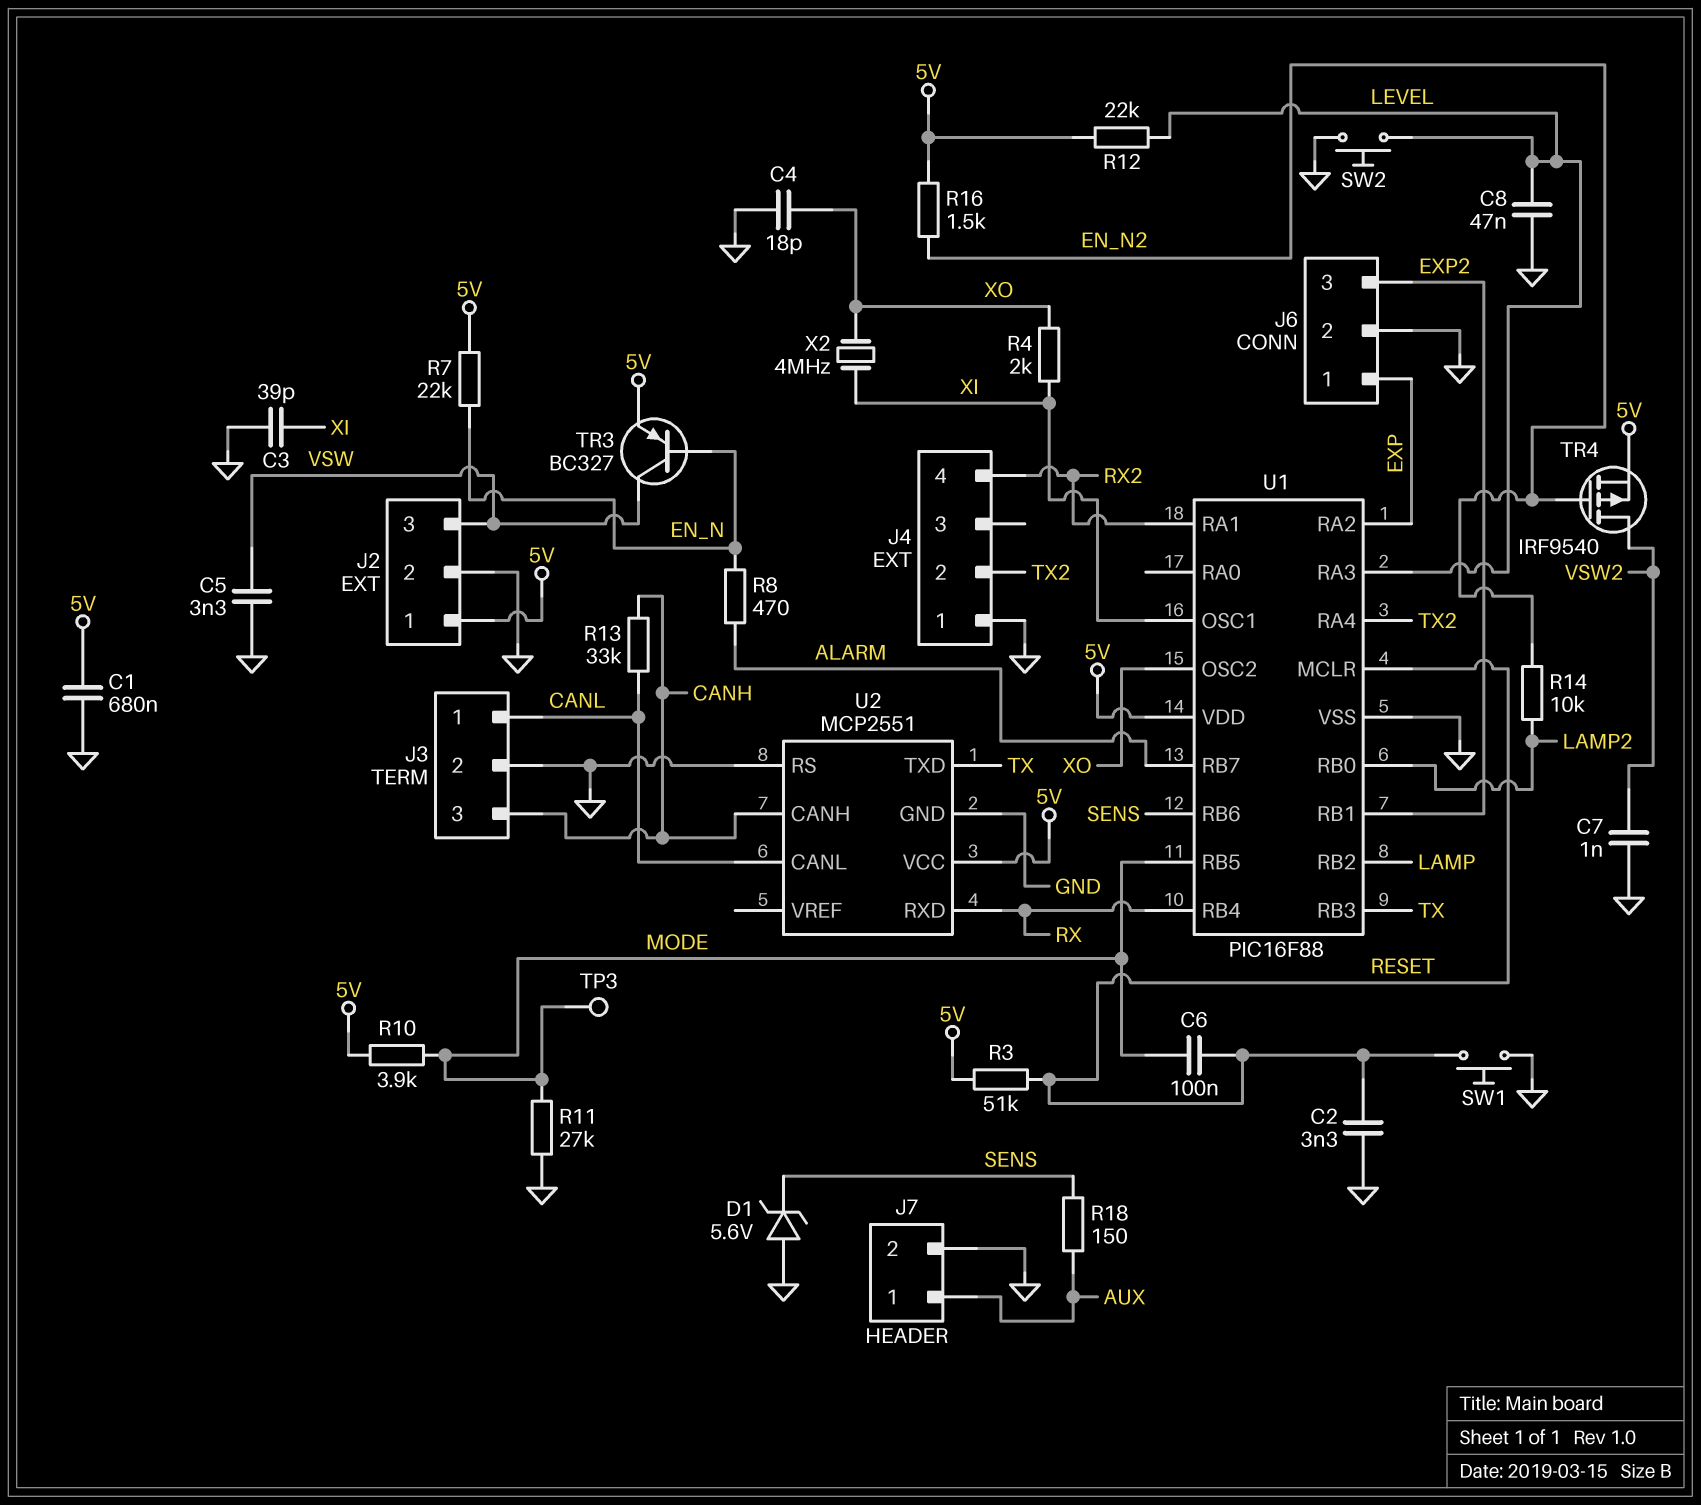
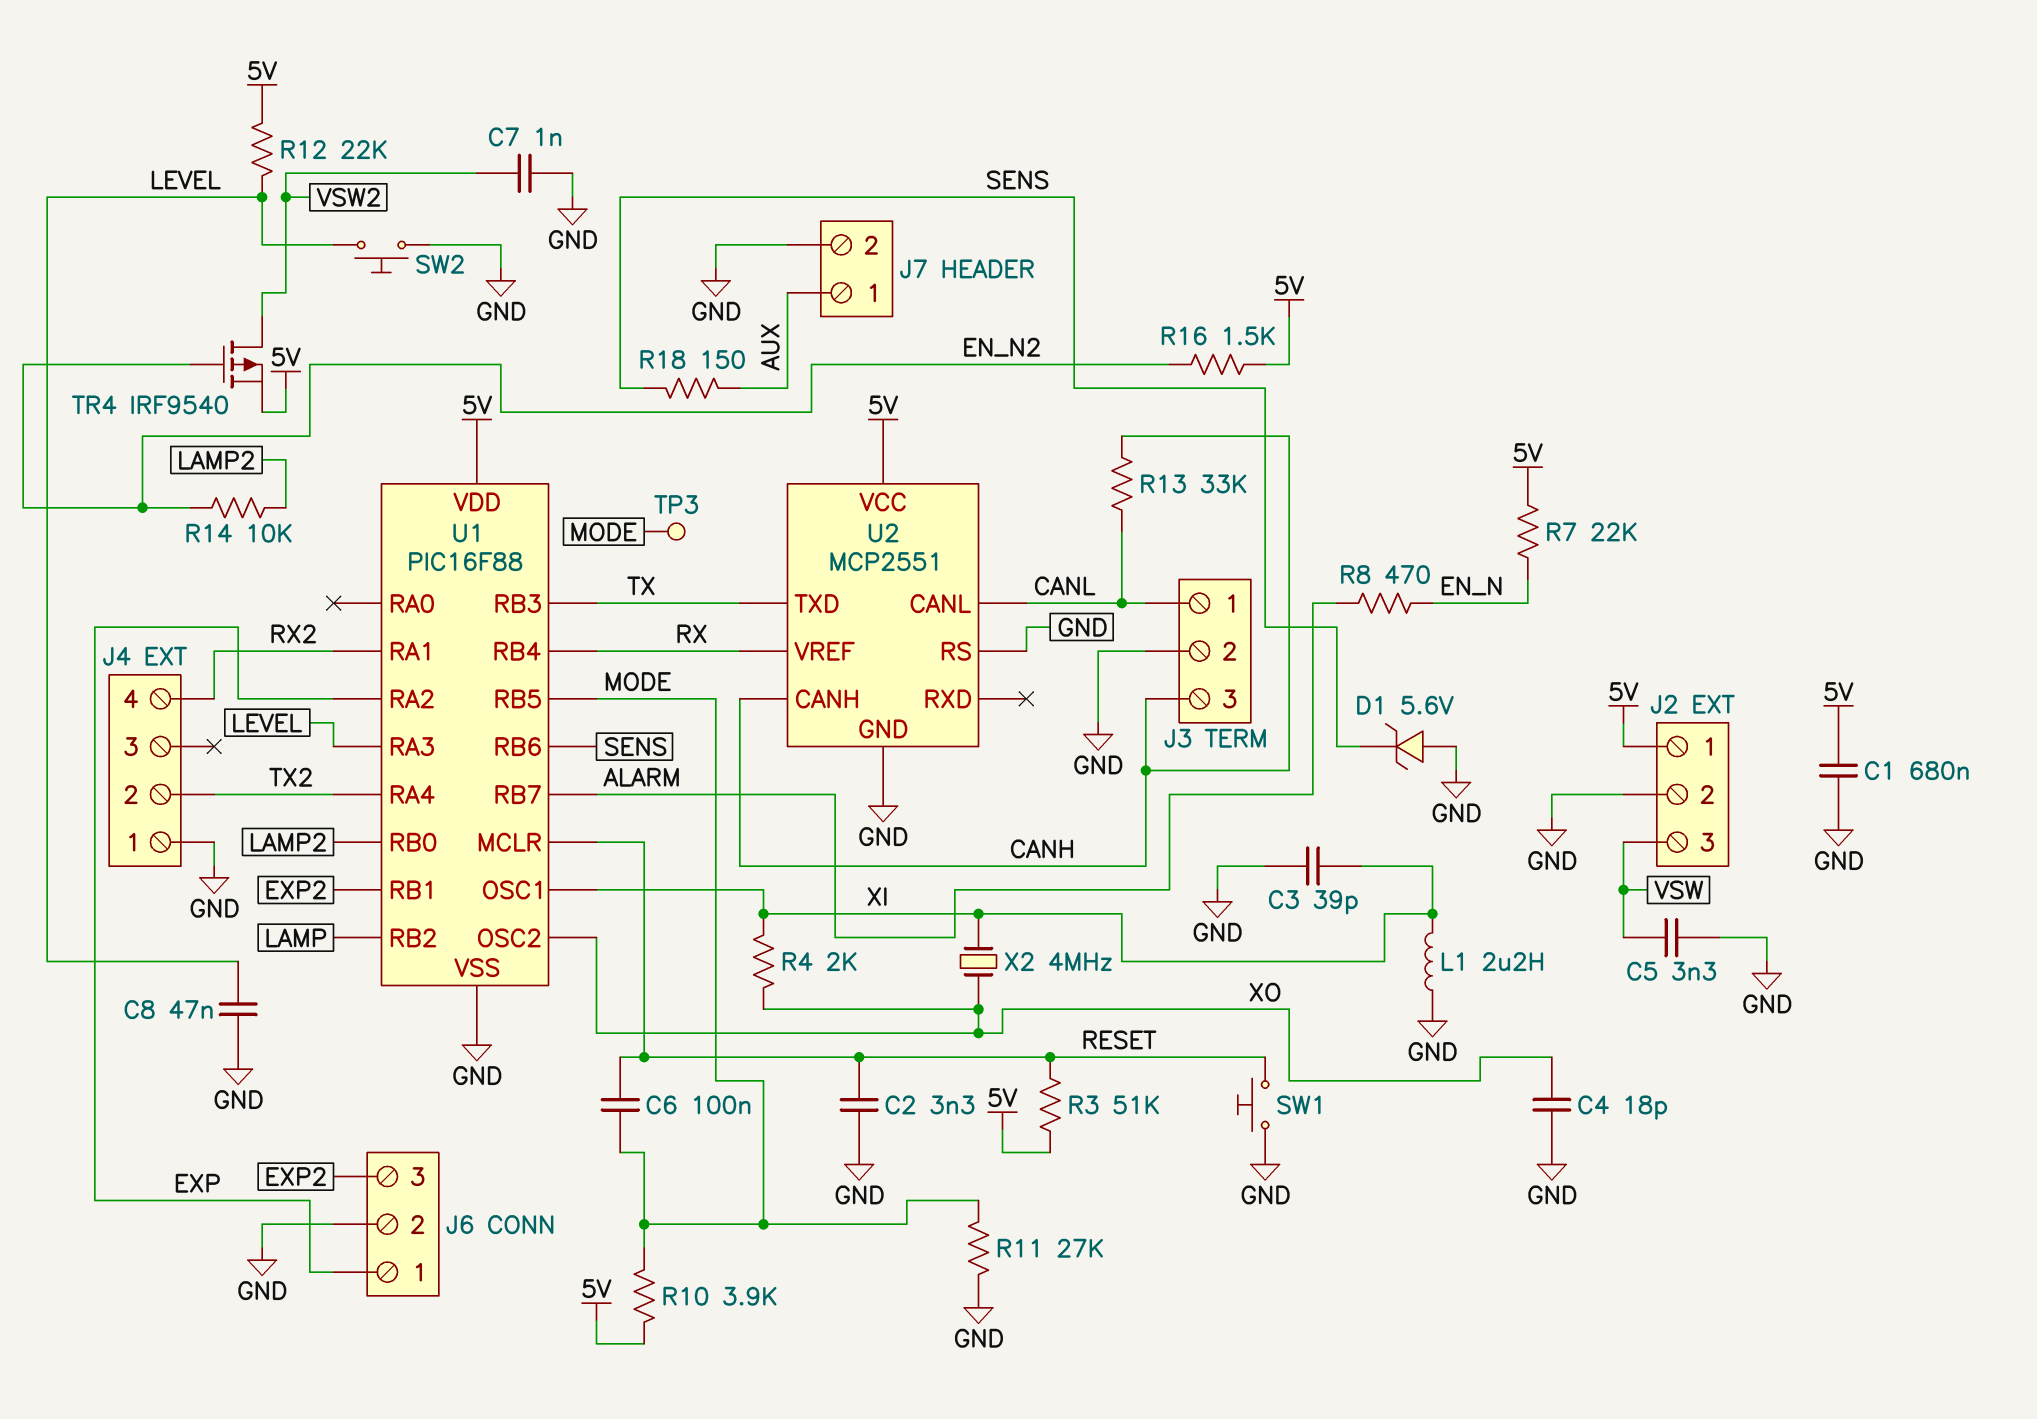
L1: none -> 2.2uH (GND, XI)
TR3: PNP BC327 (B EN_N, C VSW, E 5V) -> none
U2 pin RXD: RX -> none
U2 pin VREF: none -> RX

